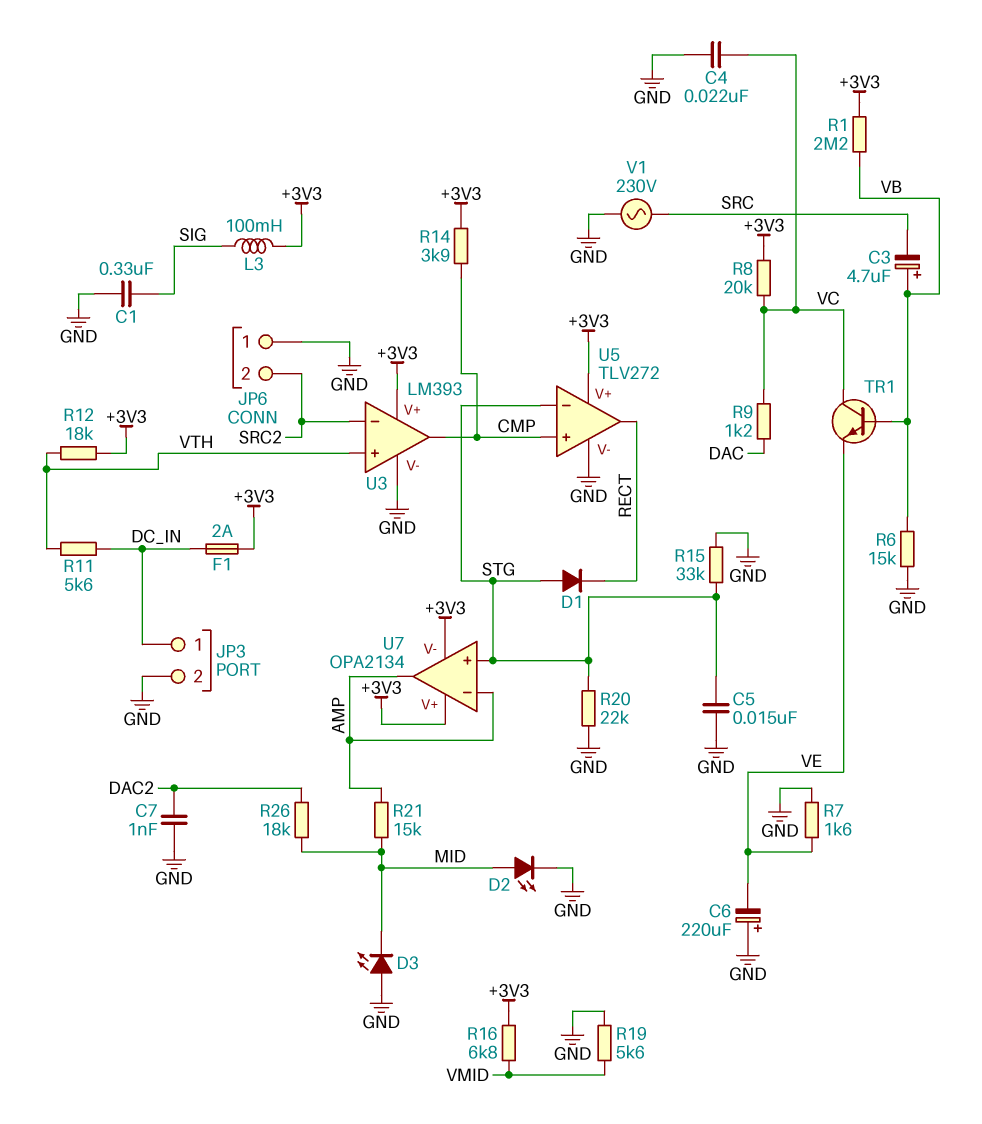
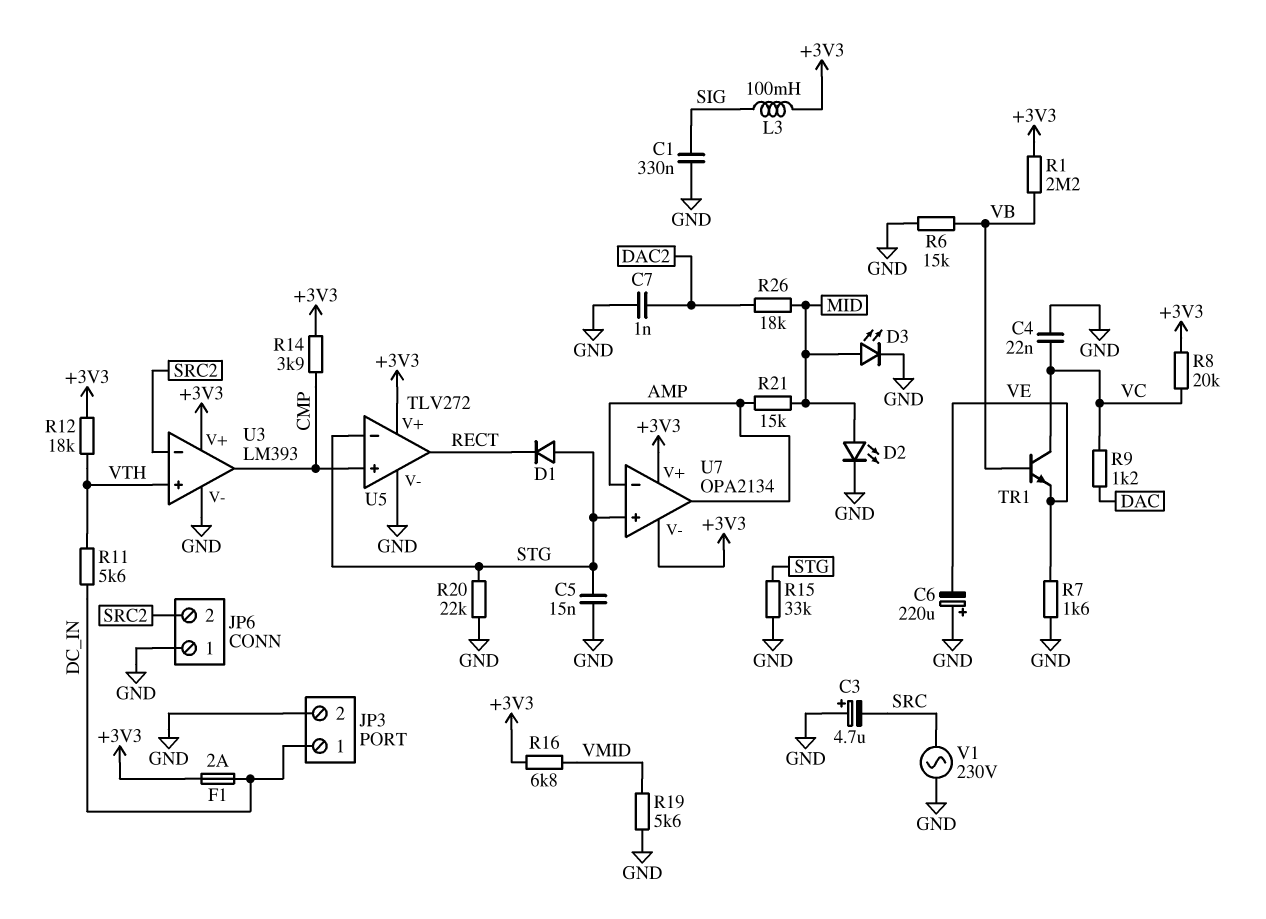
C3: 4.7uF (plus VB, minus SRC) -> 4.7uF (plus GND, minus SRC)
D3: LED (A GND, K MID) -> LED (A MID, K GND)

